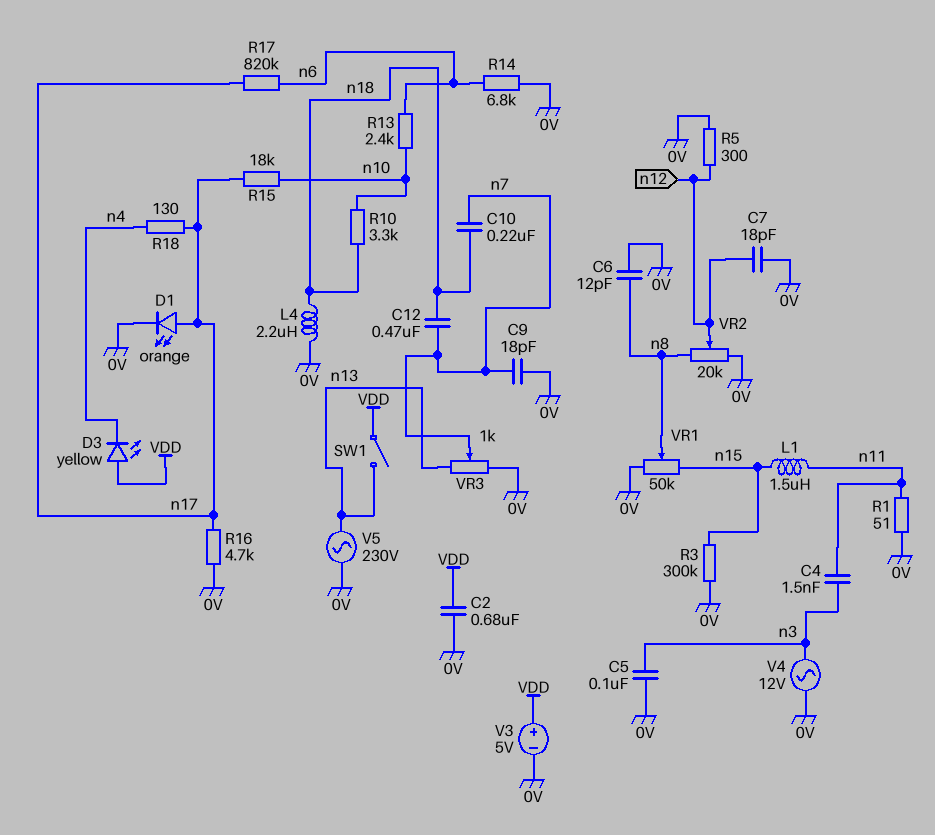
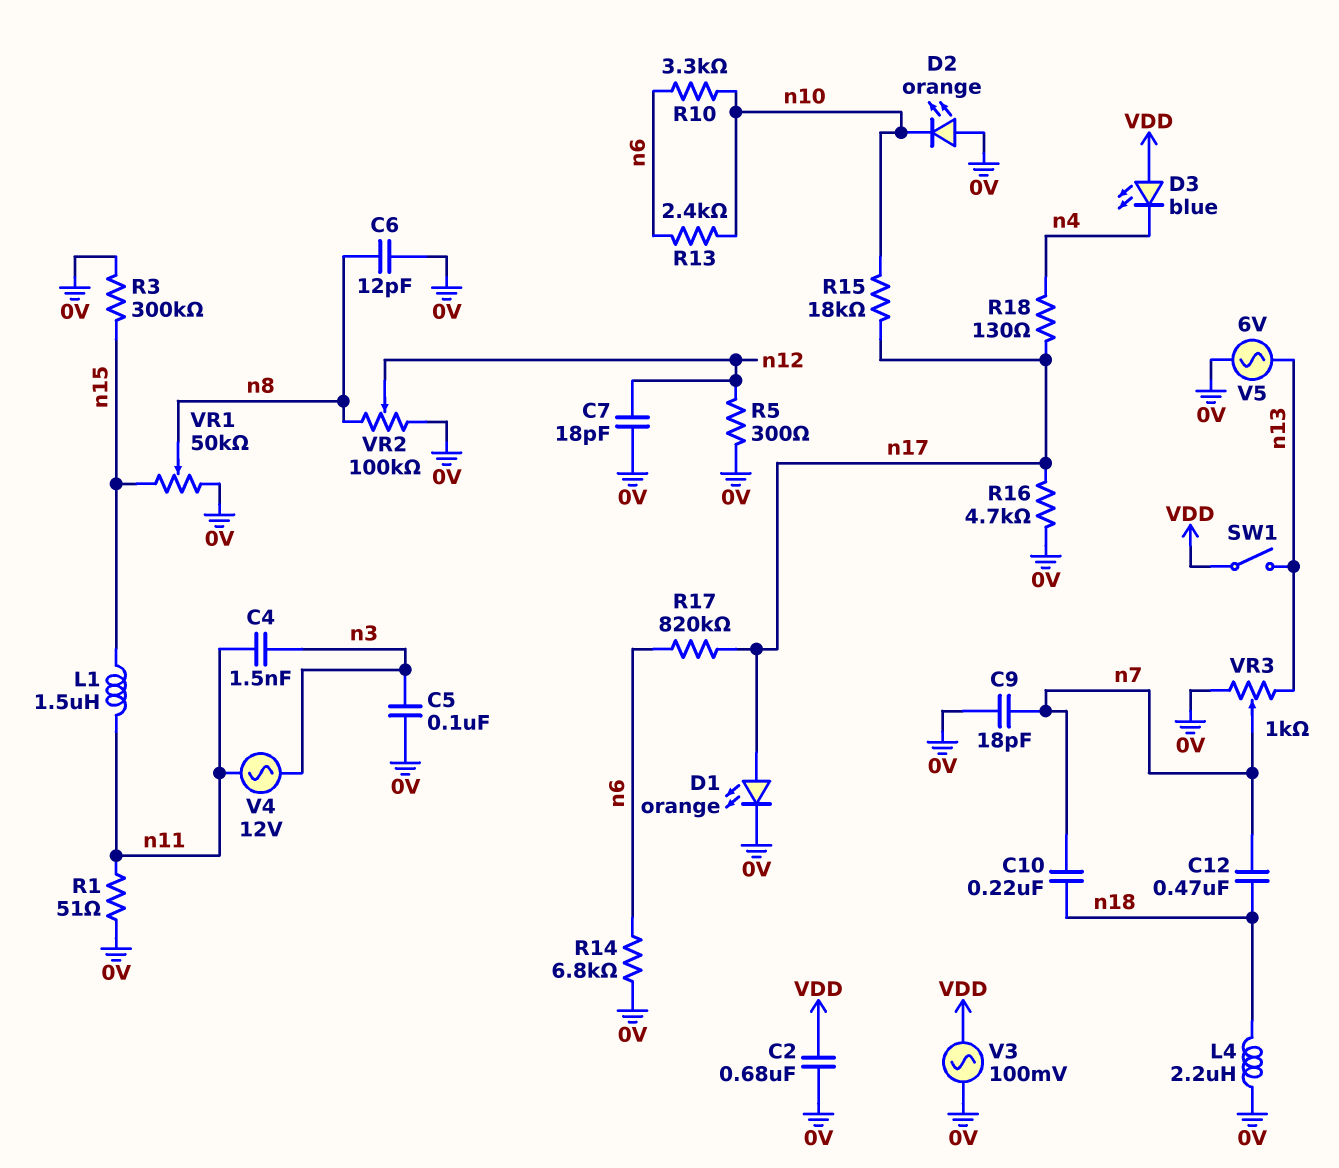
D2: none -> LED orange (A 0V, K n10)
D3: LED yellow (A VDD, K n4) -> LED blue (A VDD, K n4)
R10: 3.3k (n10, n18) -> 3.3k (n6, n10)
V3: 5V (plus VDD, minus 0V) -> AC 100mV (0V, VDD)
V4: AC 12V (0V, n3) -> AC 12V (n3, n11)
V5: AC 230V (0V, n13) -> AC 6V (0V, n13)
VR2: 20k (0V, n8, wiper n12) -> 100k (0V, n8, wiper n12)

